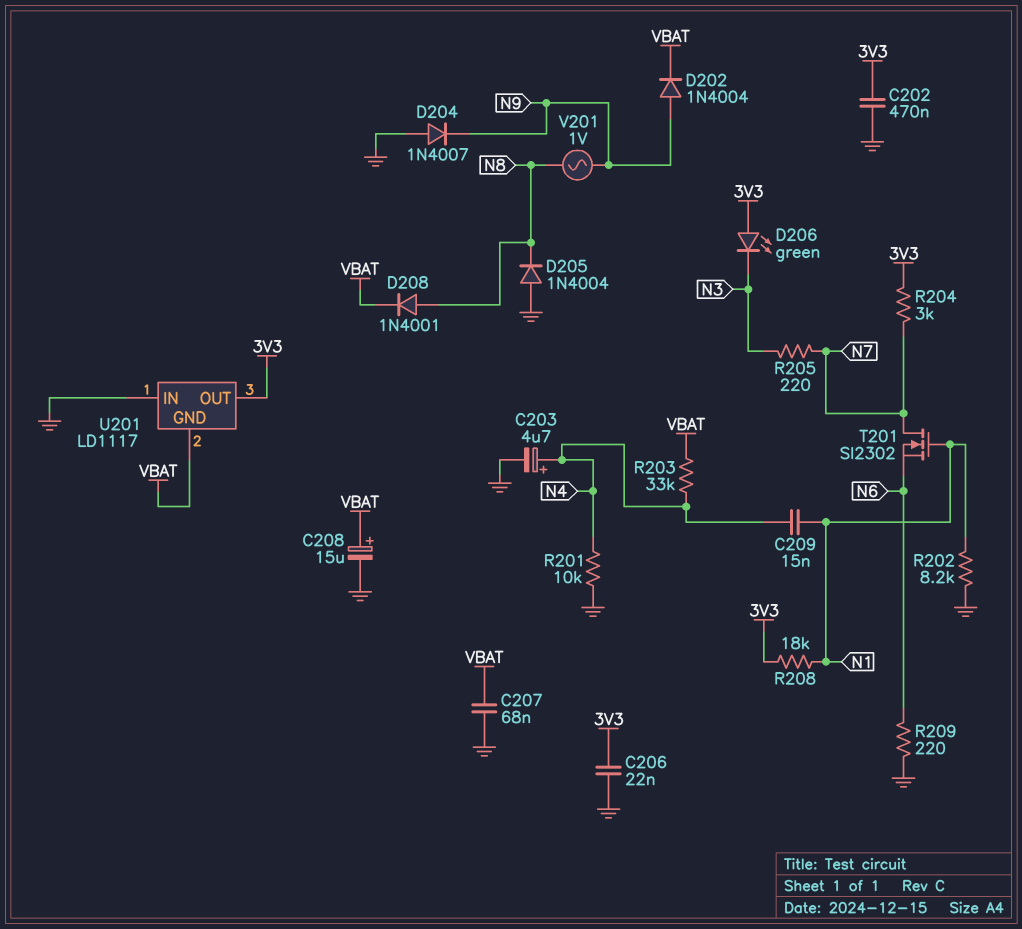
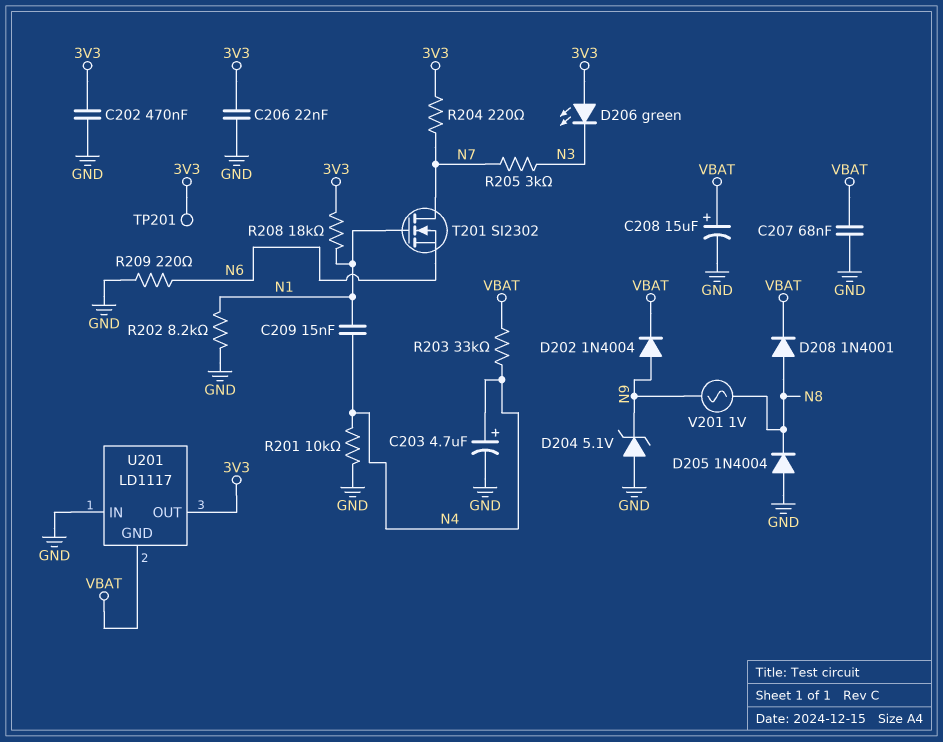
D204: diode 1N4007 (A GND, K N9) -> zener 5.1V (A GND, K N9)
R204: 3k (3V3, N7) -> 220 (3V3, N7)
R205: 220 (N3, N7) -> 3k (N3, N7)
TP201: none -> test point (3V3)

